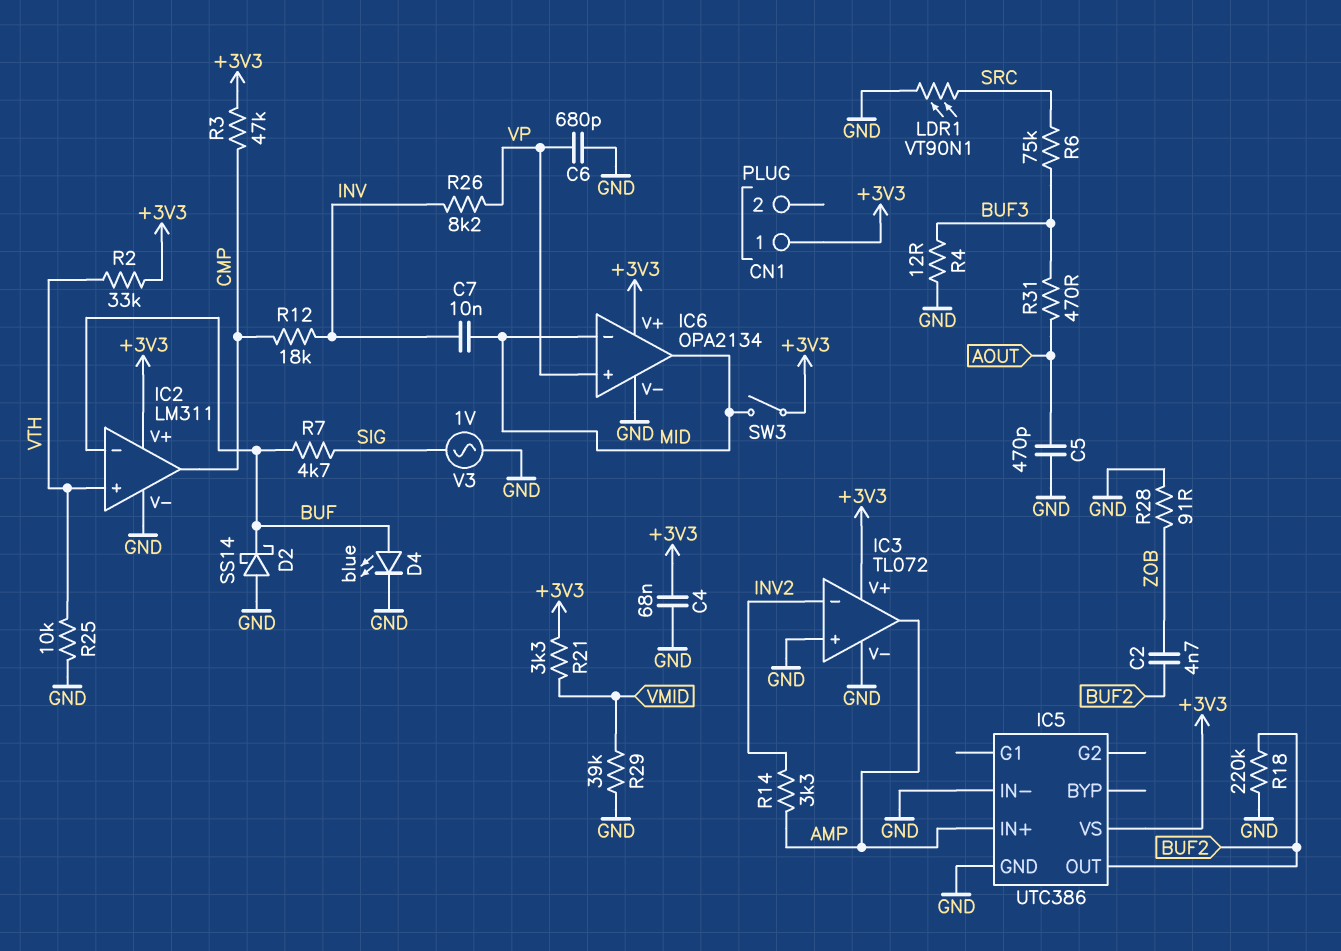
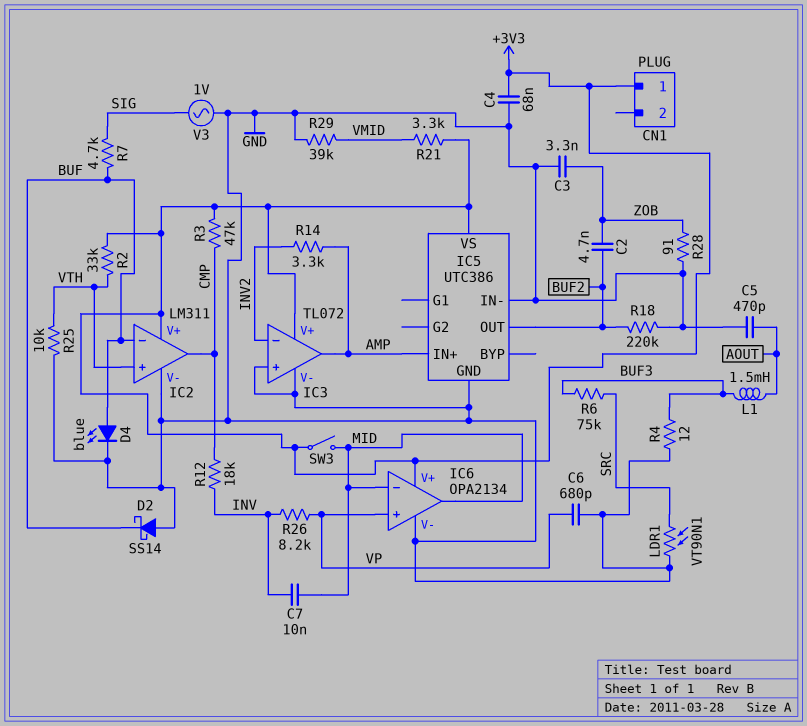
C3: none -> 3.3nF (GND, ZOB)
L1: none -> 1.5mH (AOUT, BUF3)
R31: 470 (AOUT, BUF3) -> none

